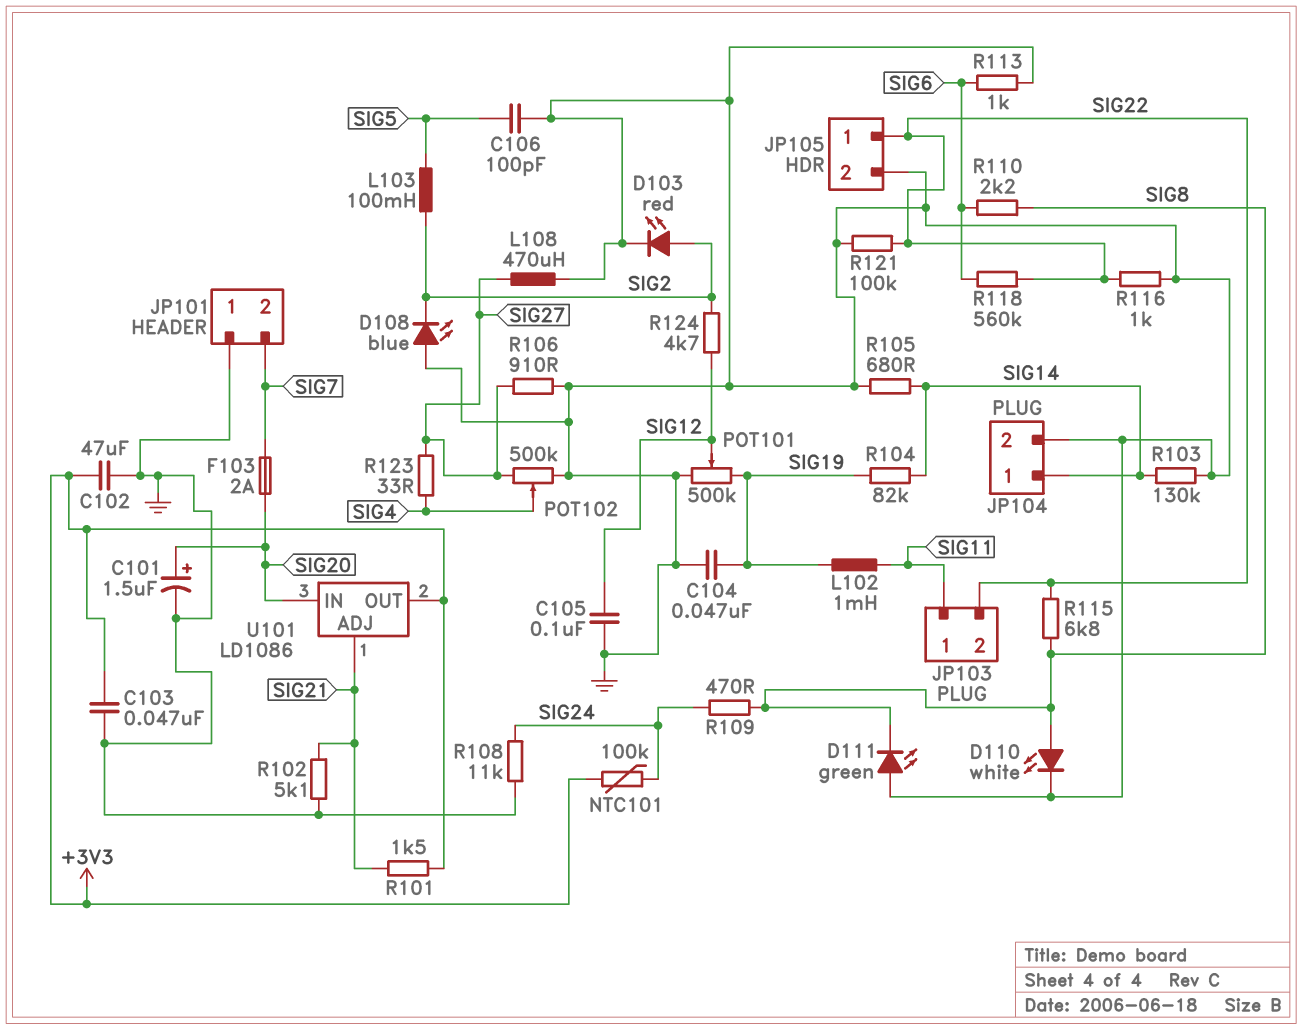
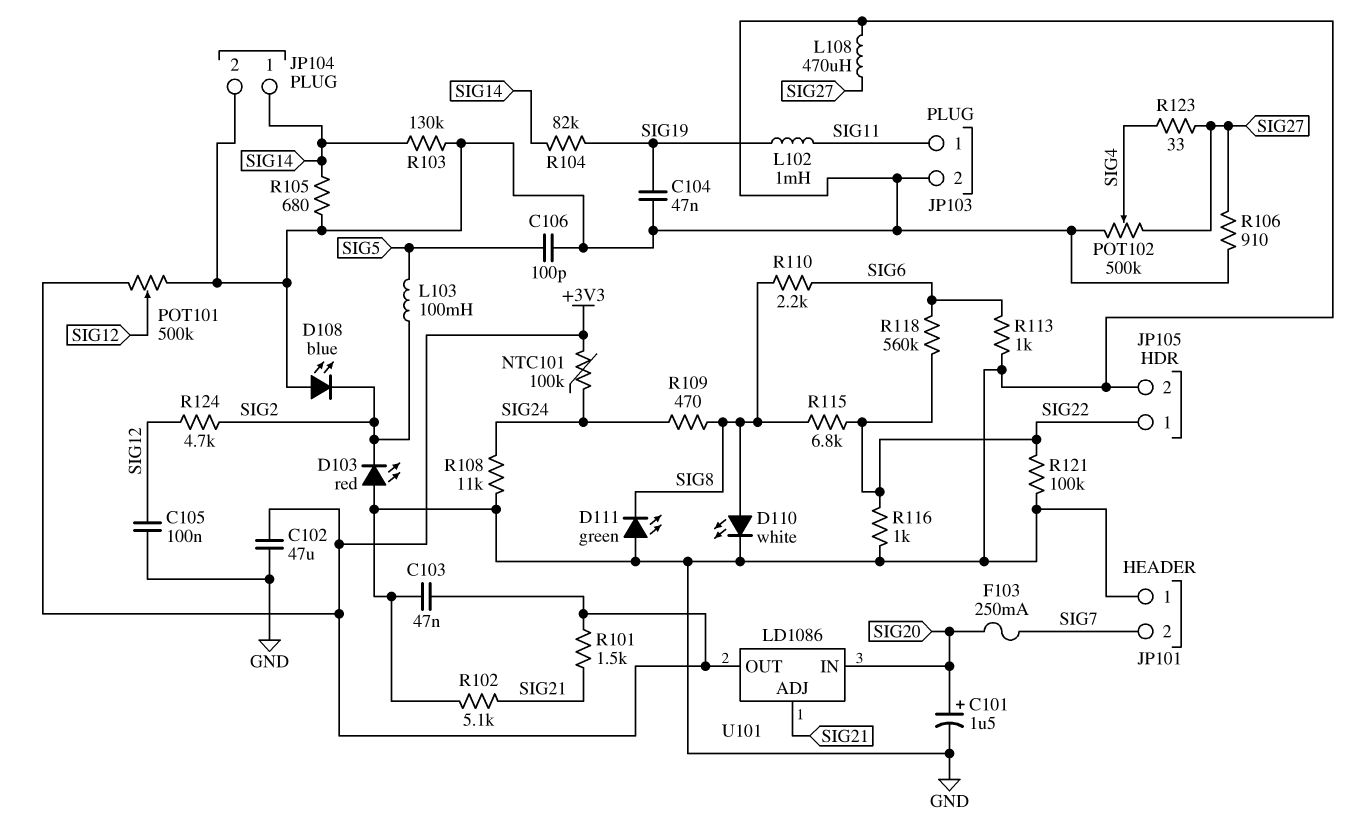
D103: LED red (A SIG2, K GND) -> LED red (A GND, K SIG2)
F103: 2A (SIG7, SIG20) -> 250mA (SIG7, SIG20)
JP103 pin 2: SIG22 -> GND
POT101: 500k (GND, SIG19, wiper SIG12) -> 500k (+3V3, GND, wiper SIG12)

